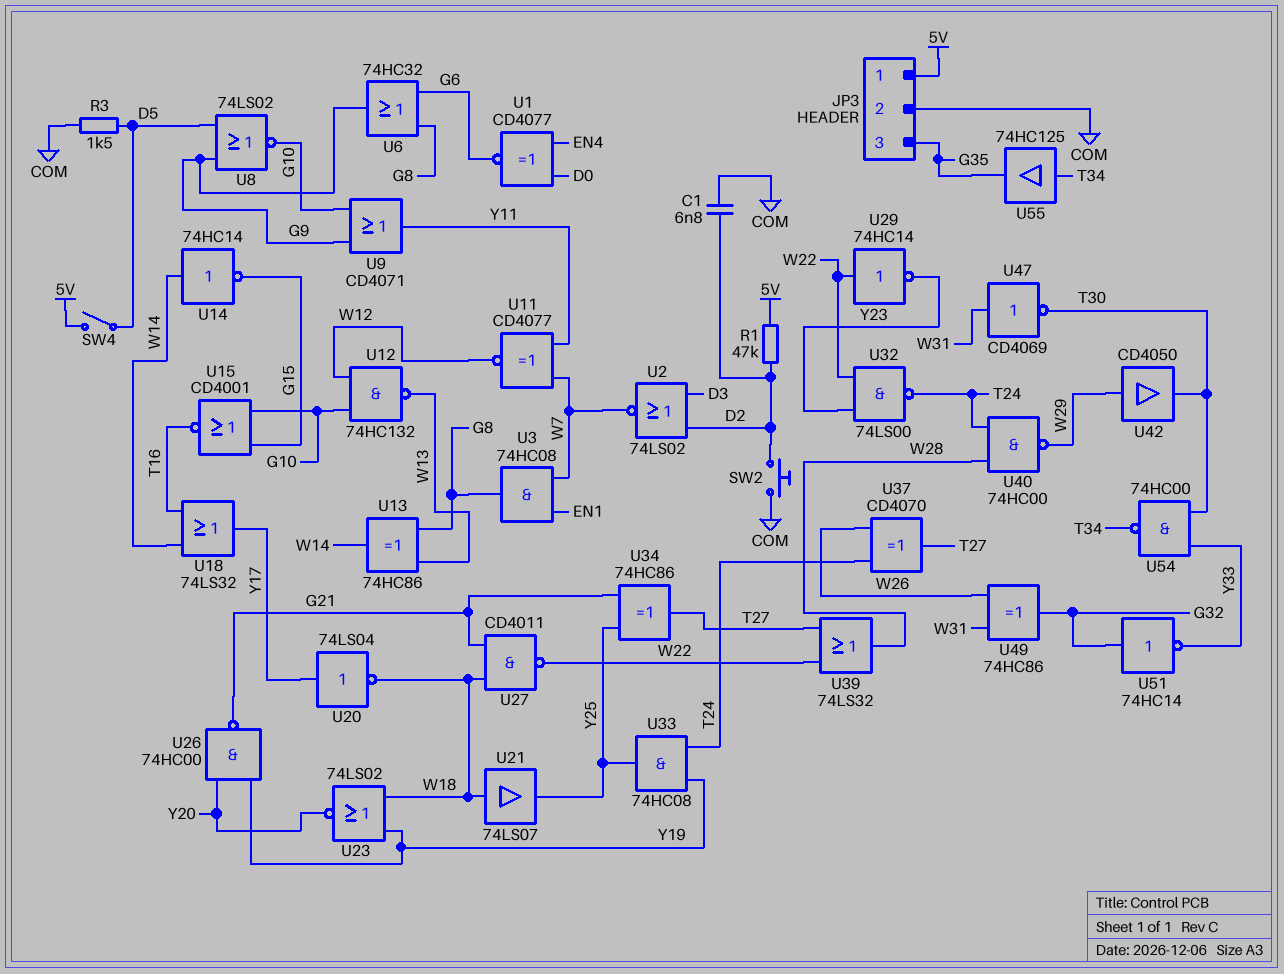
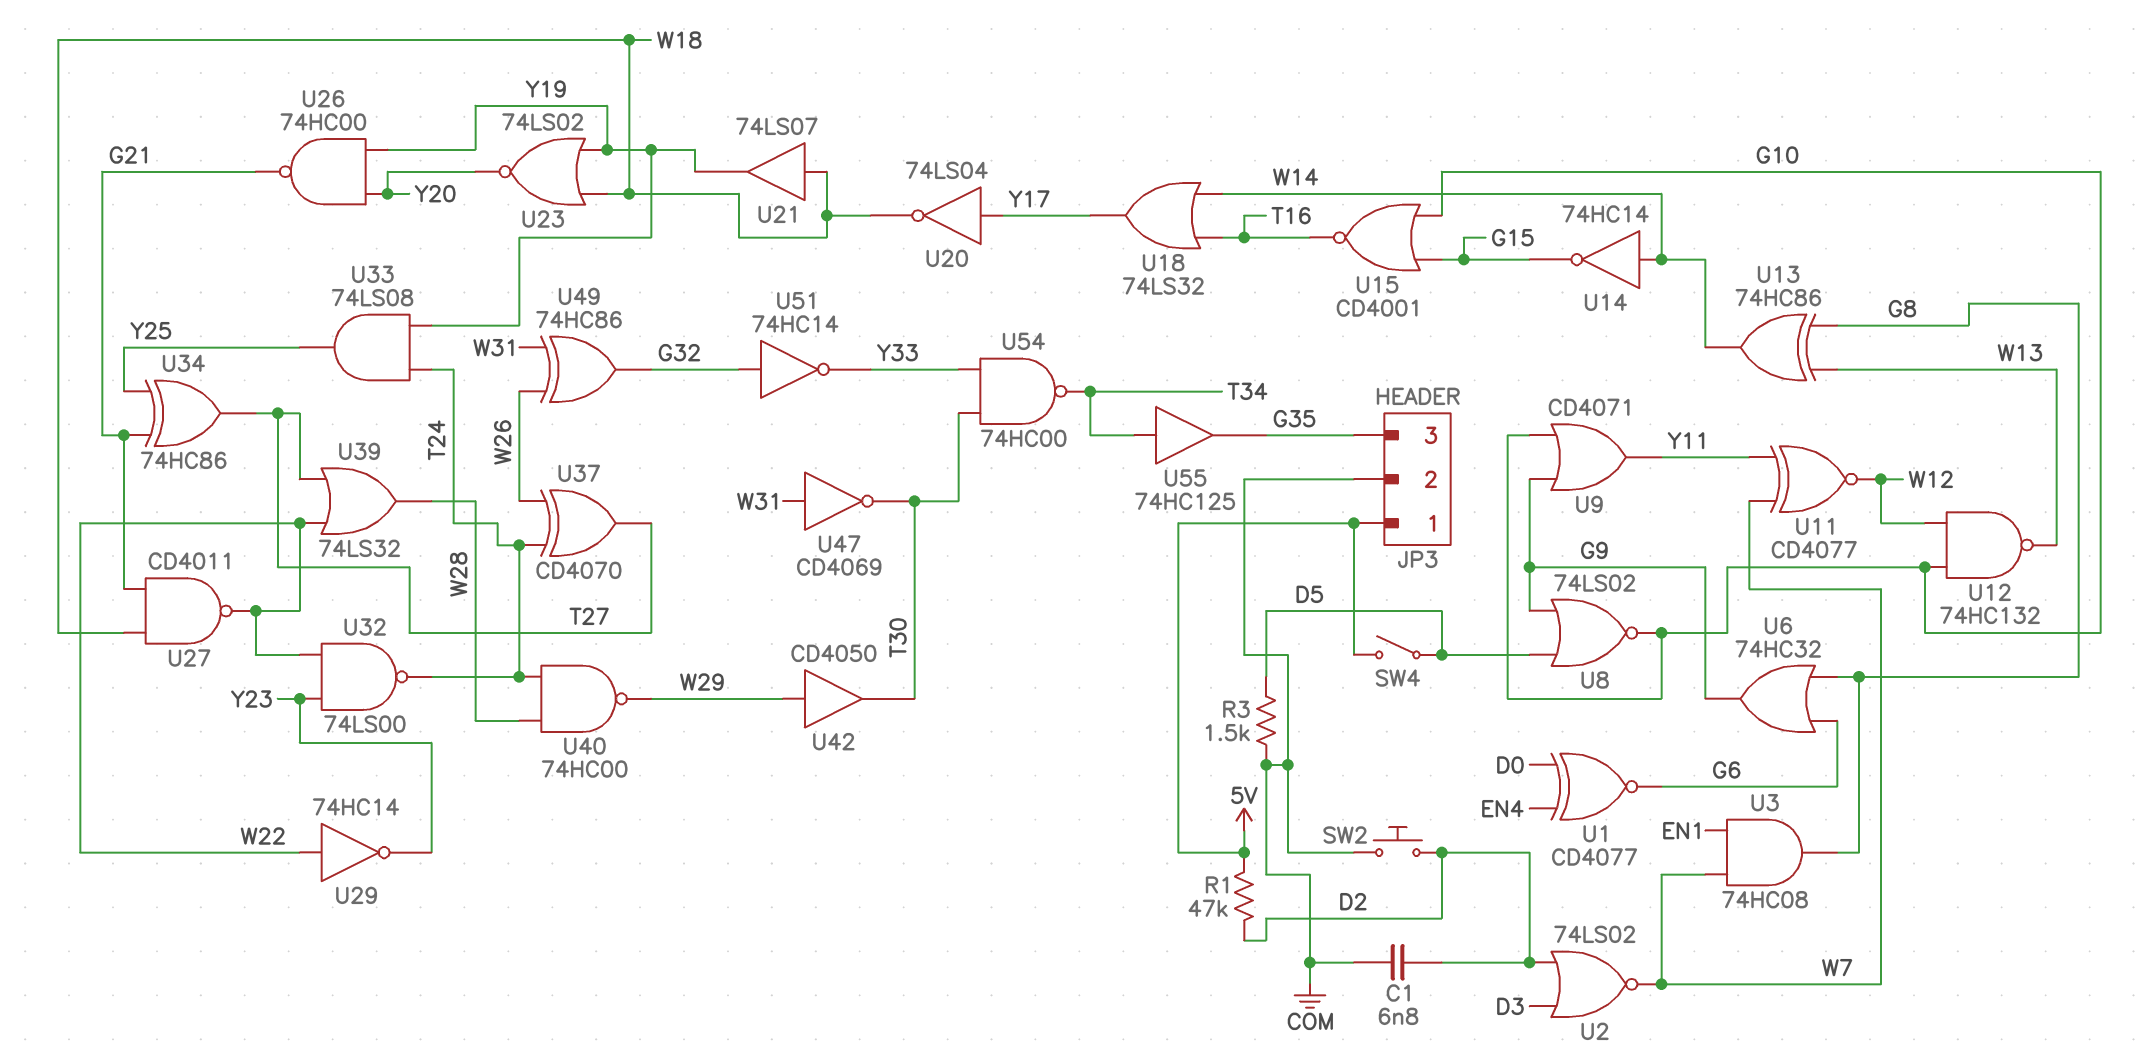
U21: buffer 74LS07 (in W18, out Y25) -> buffer 74LS07 (in W18, out Y19)
U33: AND 74HC08 (in T24, in Y19, out Y25) -> AND 74LS08 (in T24, in Y19, out Y25)

